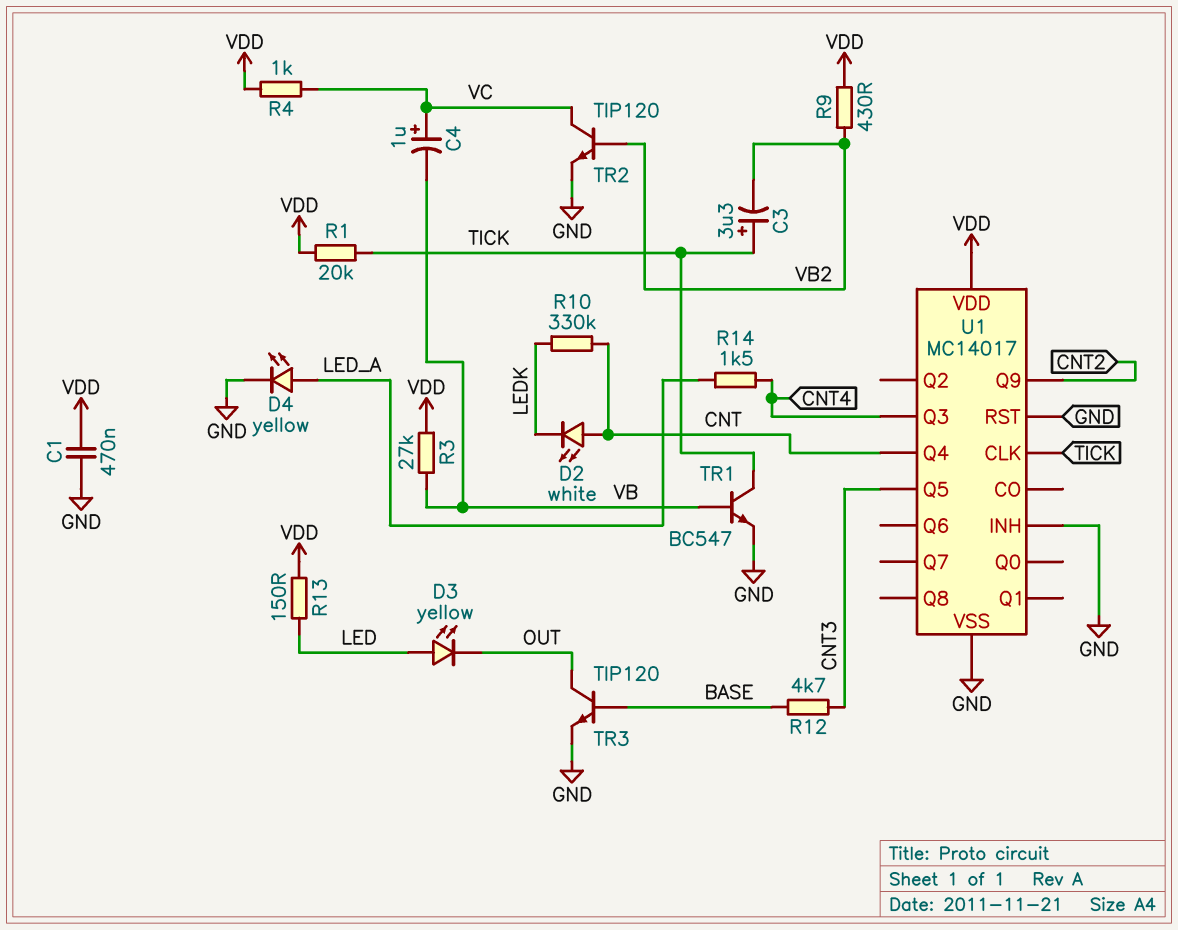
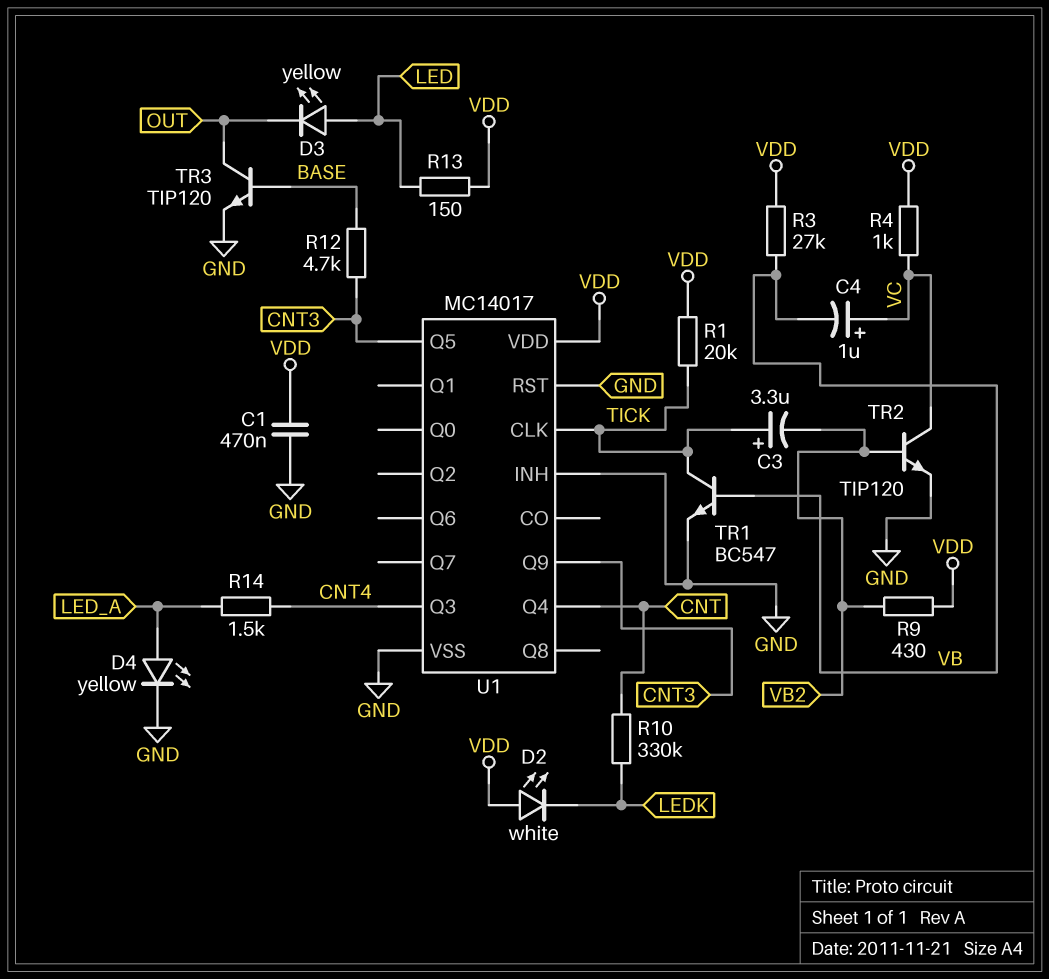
D2: LED white (A CNT, K LEDK) -> LED white (A VDD, K LEDK)
U1 pin Q9: CNT2 -> CNT3

